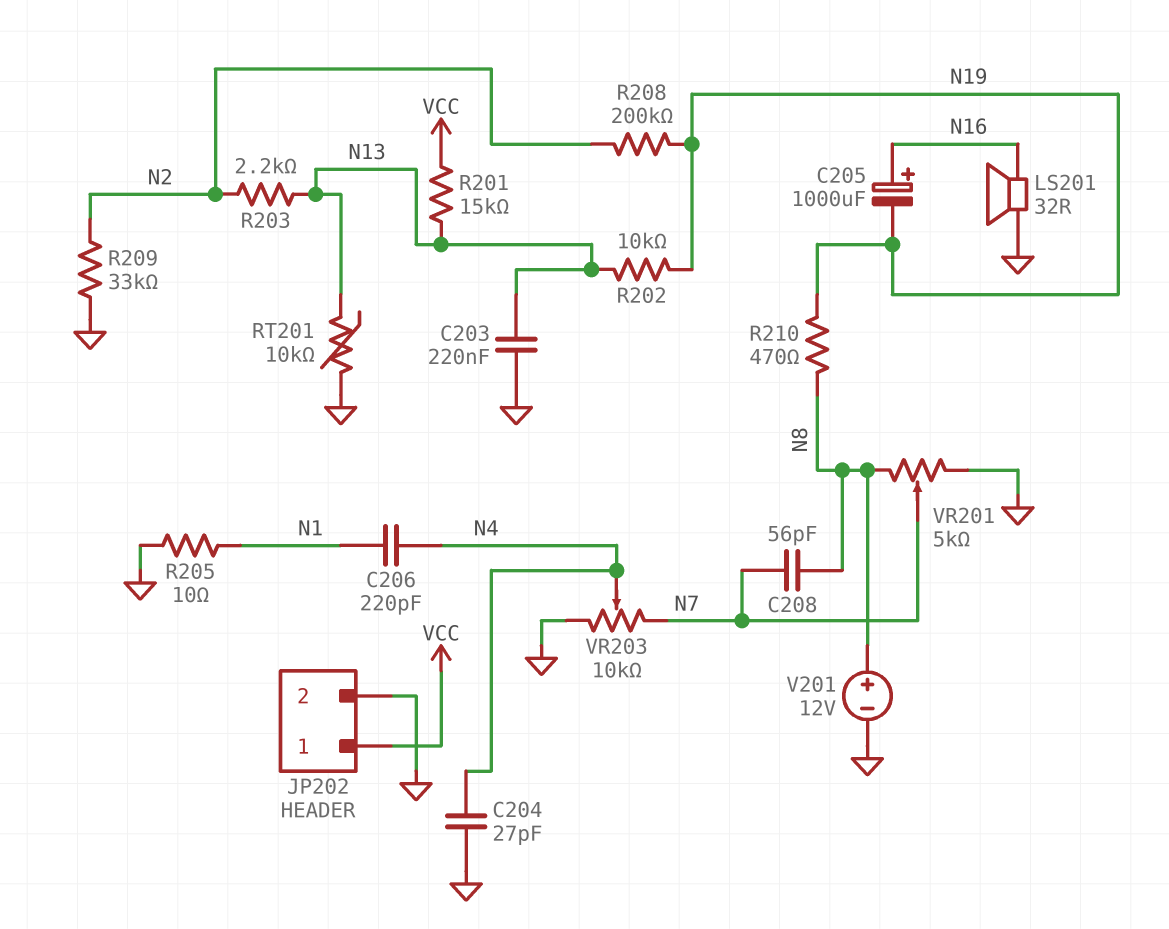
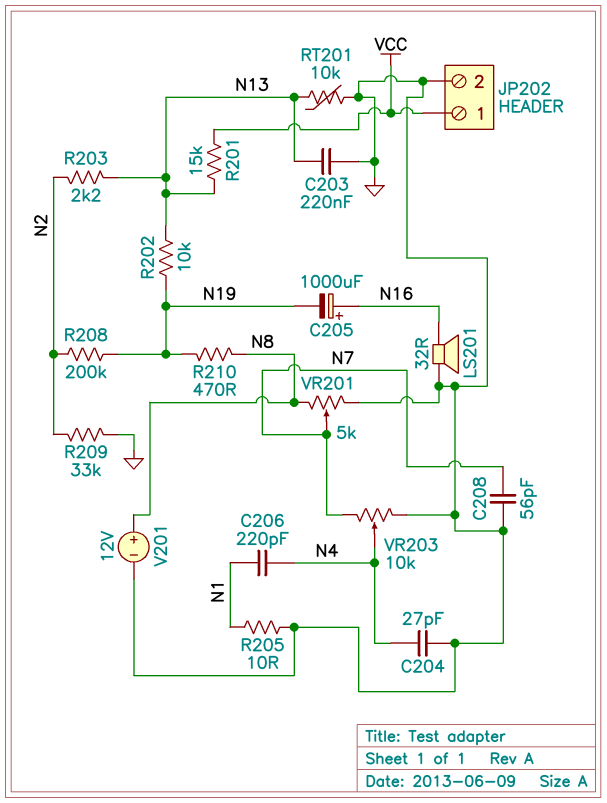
C208: 56pF (N7, N8) -> 56pF (GND, N7)

